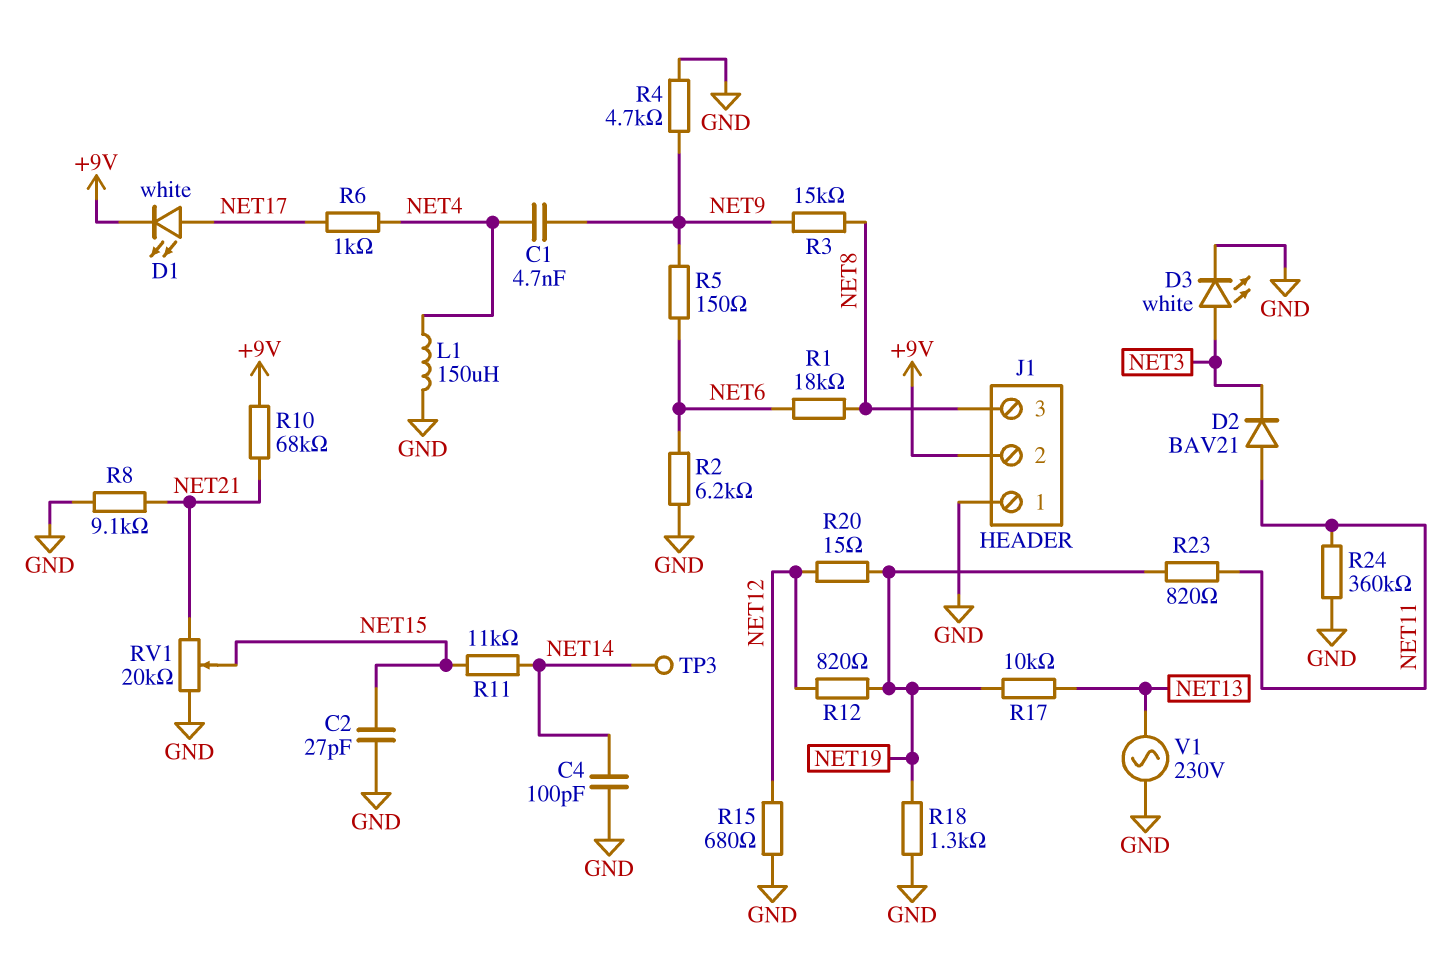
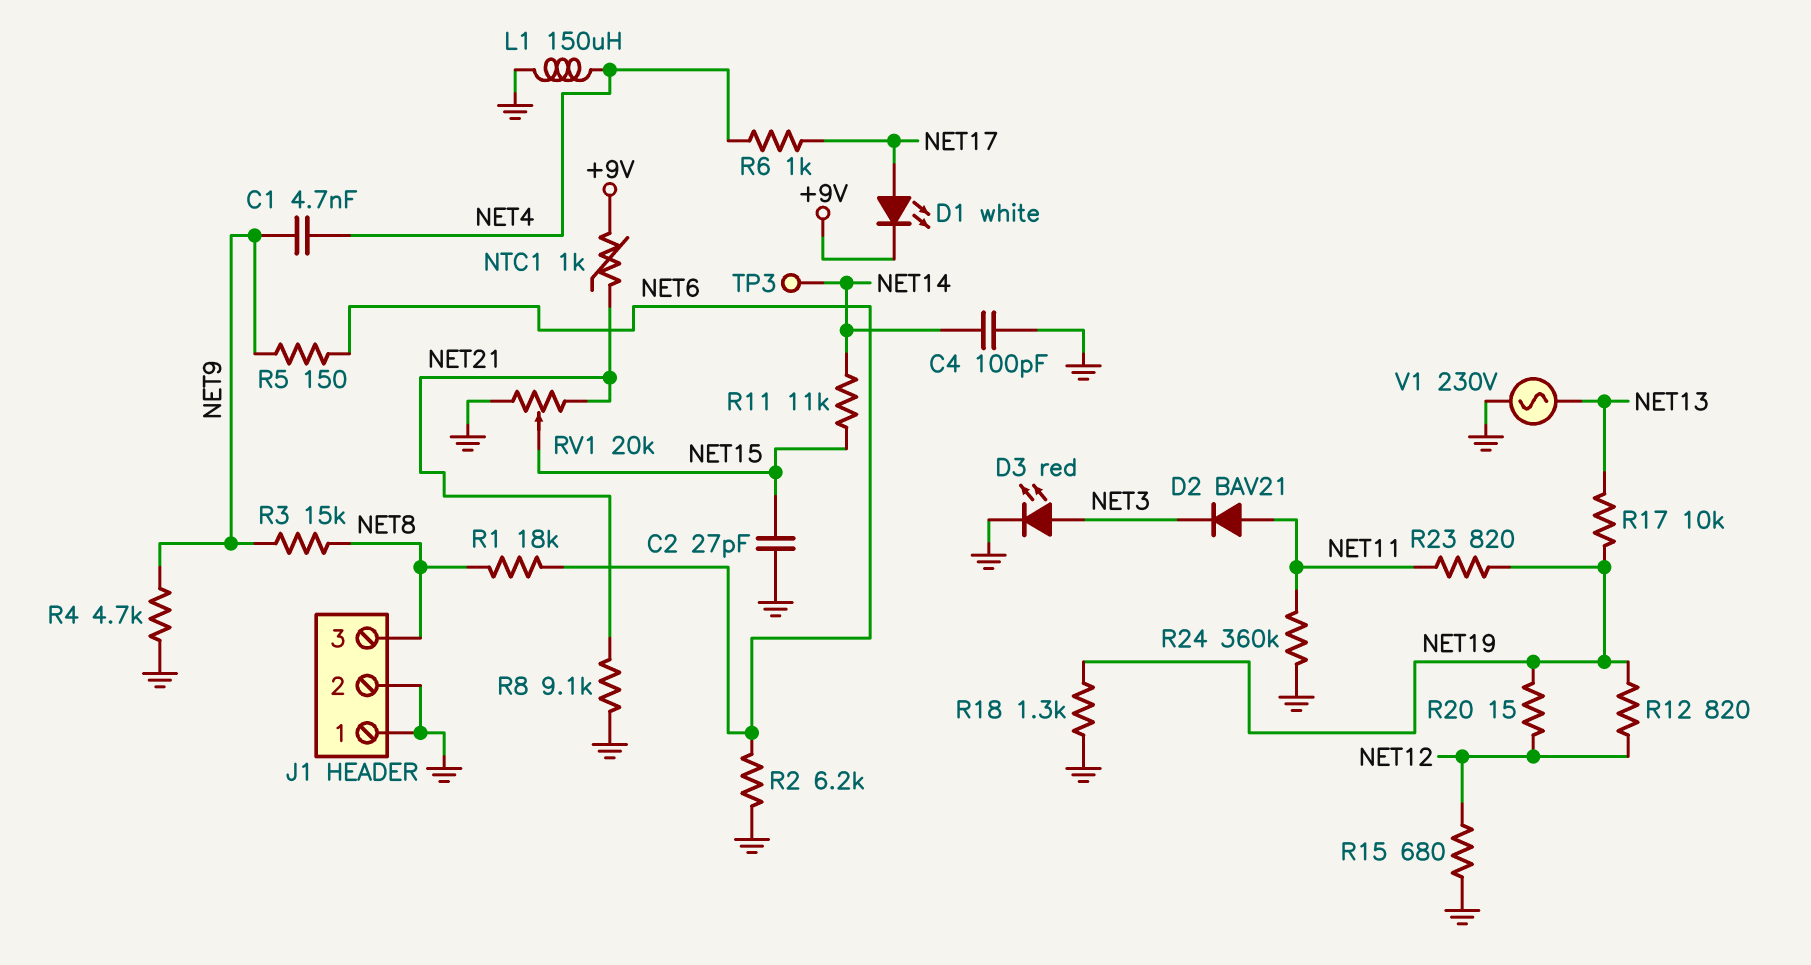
D3: LED white (A NET3, K GND) -> LED red (A NET3, K GND)
J1 pin 2: +9V -> GND
NTC1: none -> 1k (+9V, NET21)
R10: 68k (+9V, NET21) -> none

